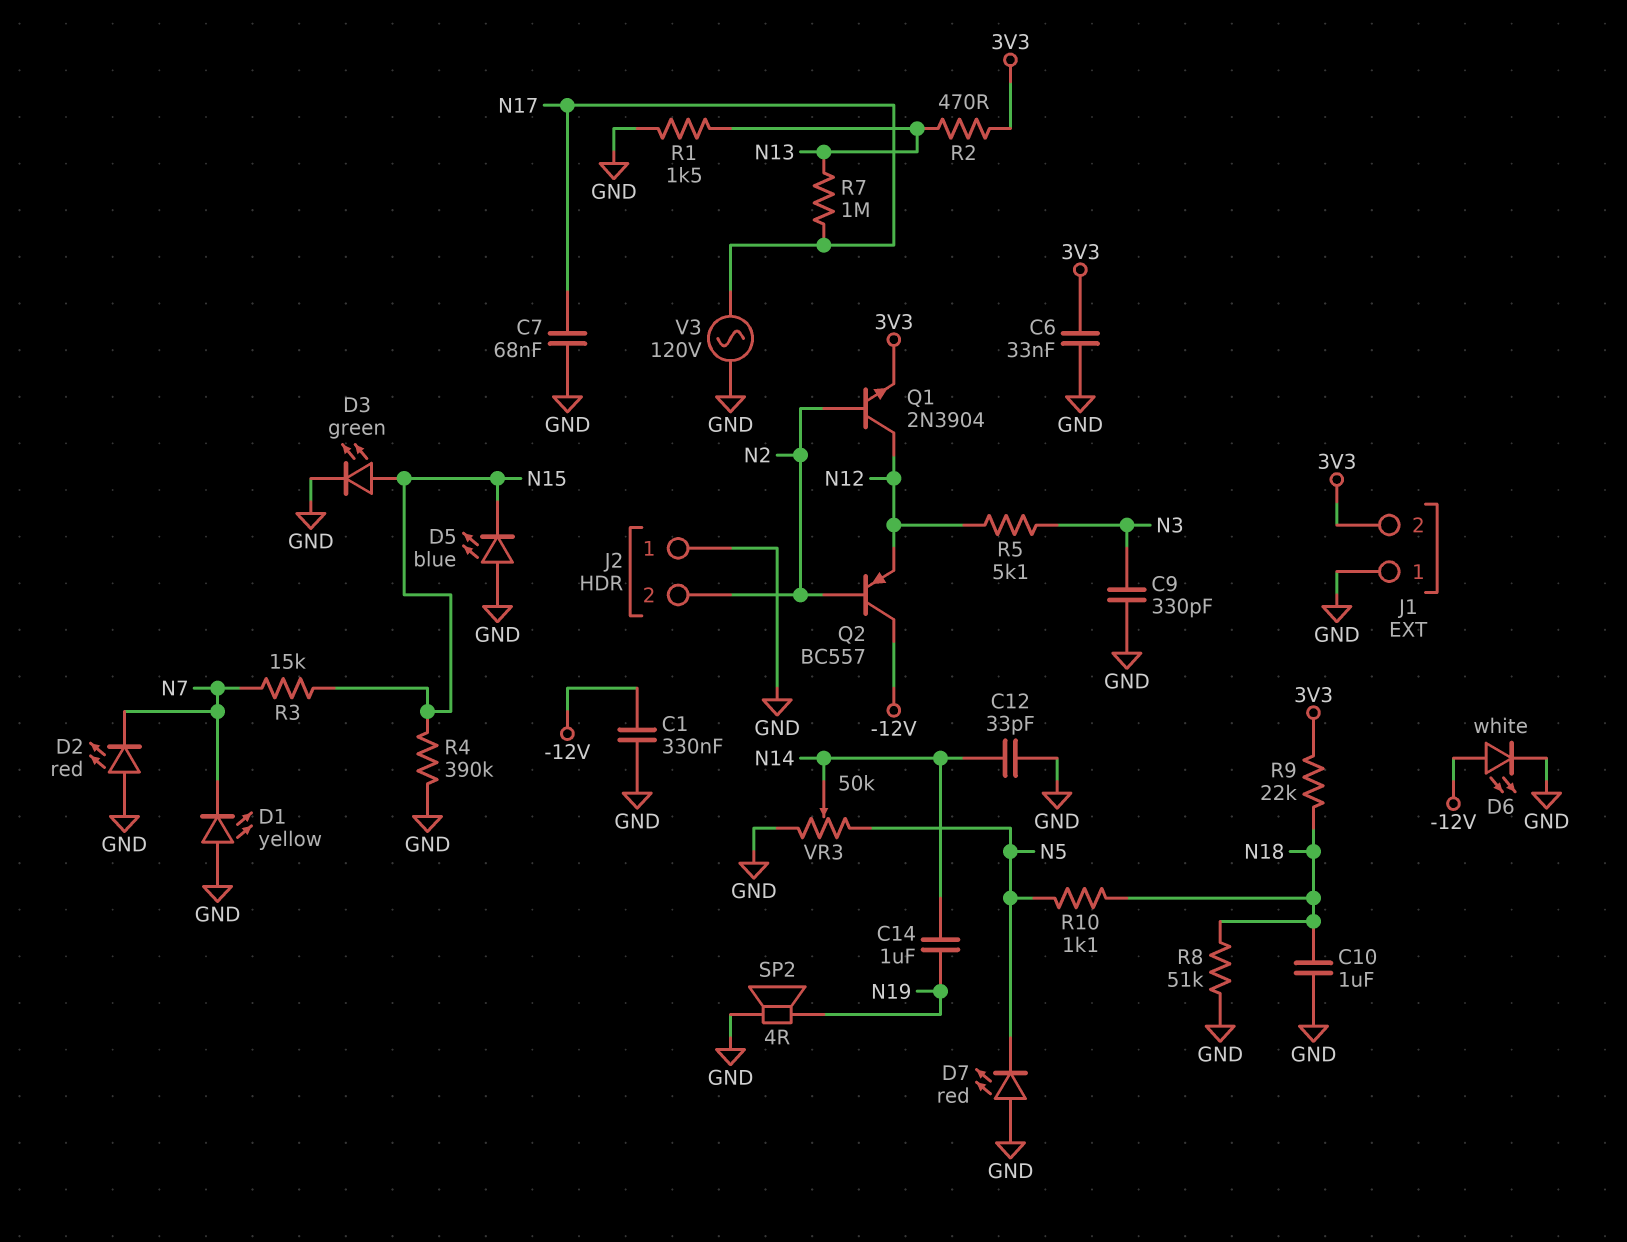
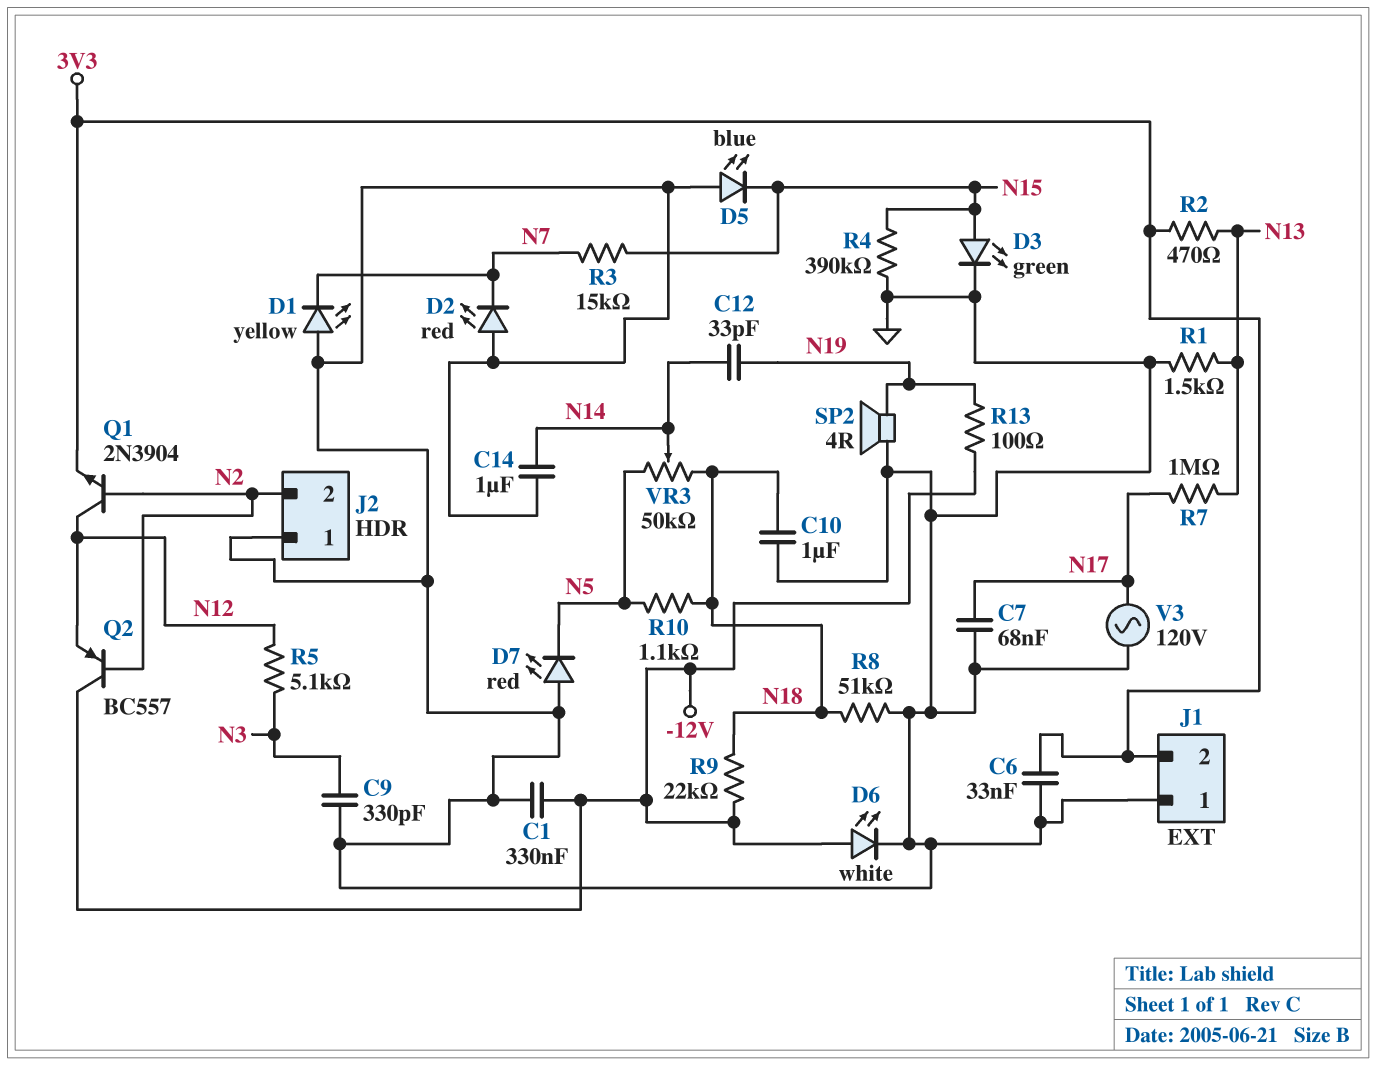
C12: 33pF (GND, N14) -> 33pF (N14, N19)
C14: 1uF (N14, N19) -> 1uF (GND, N14)
R9: 22k (3V3, N18) -> 22k (-12V, N18)
R13: none -> 100 (-12V, N19)
VR3: 50k (GND, N5, wiper N14) -> 50k (N5, N18, wiper N14)

